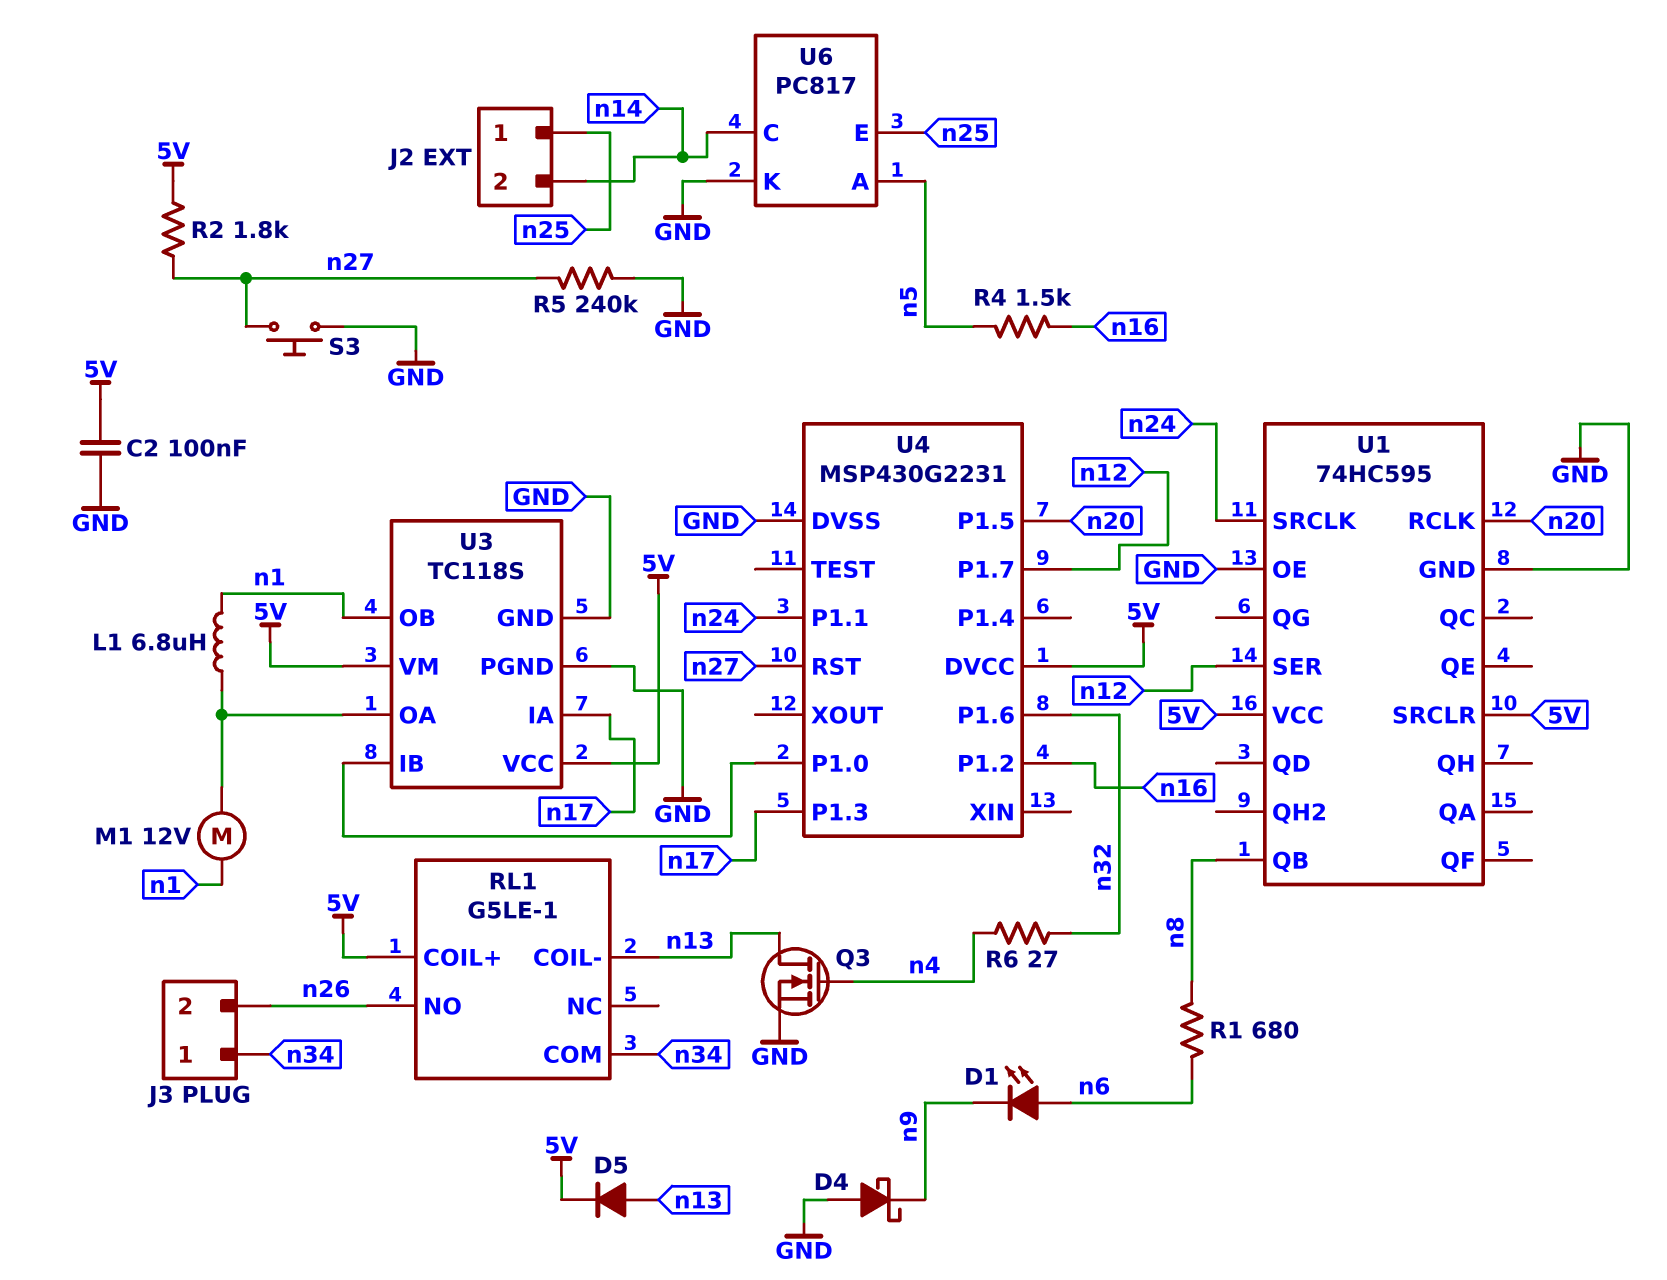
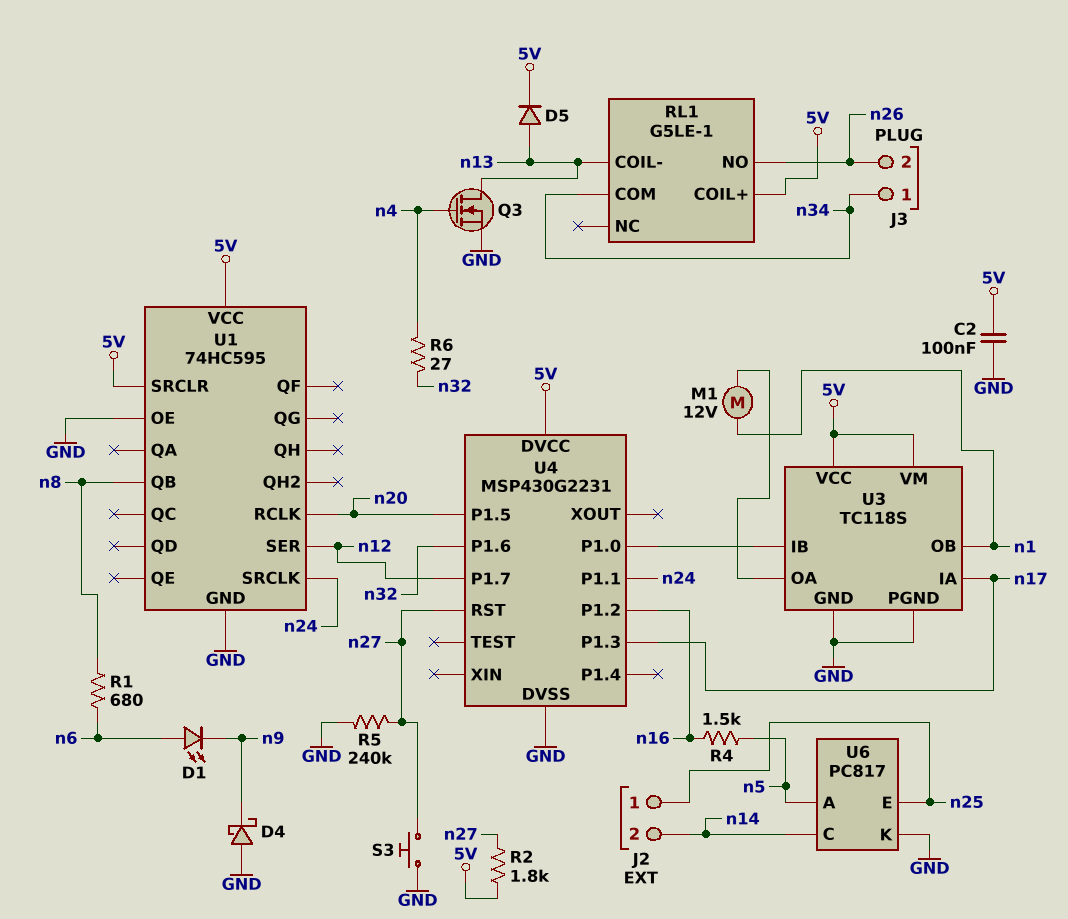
L1: 6.8uH (U3/OA, n1) -> none

